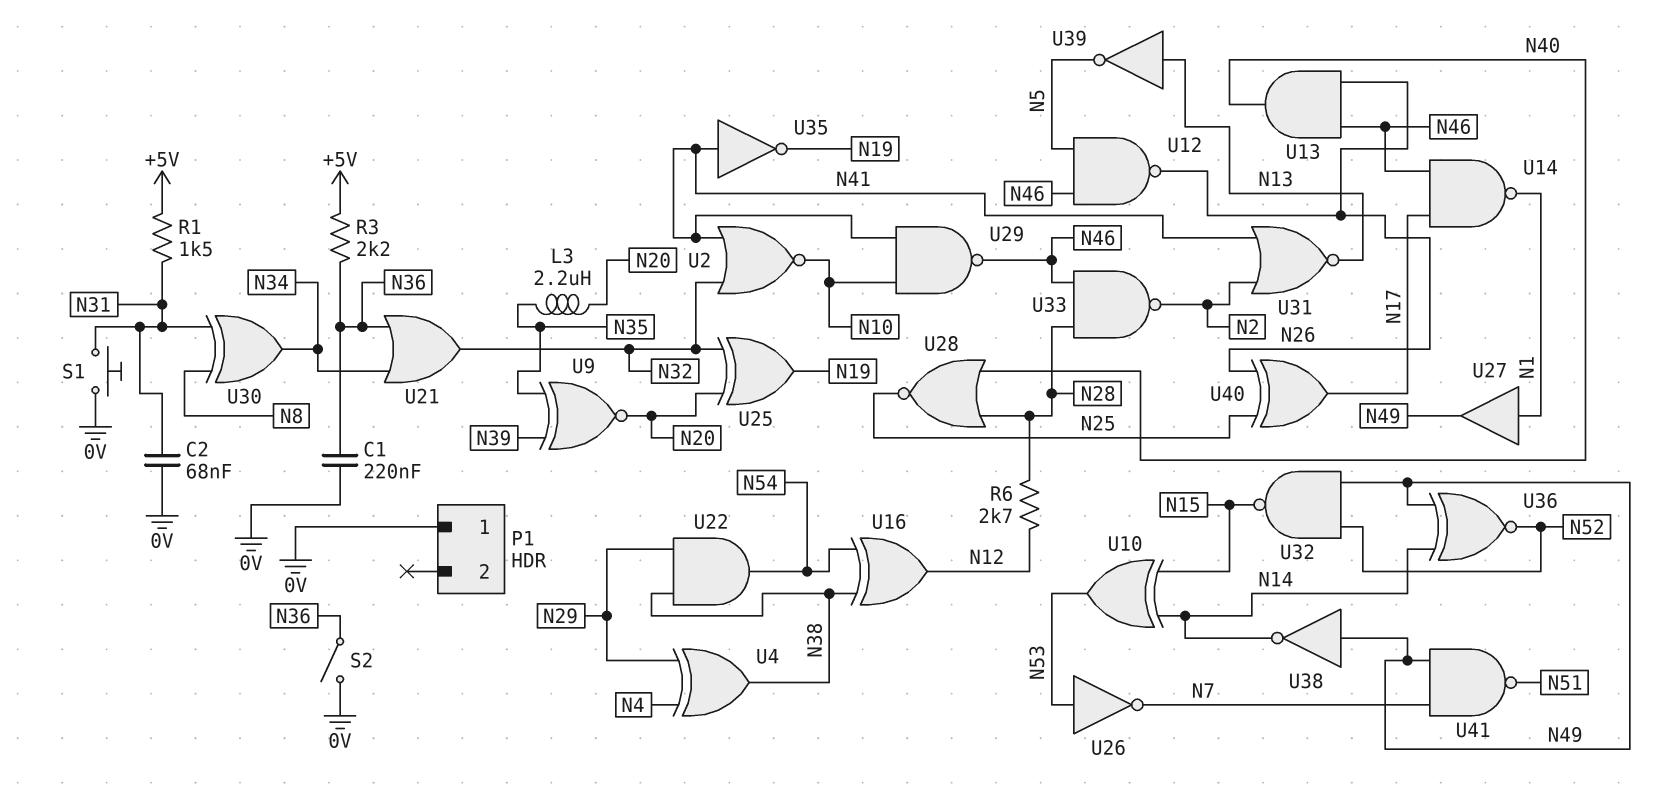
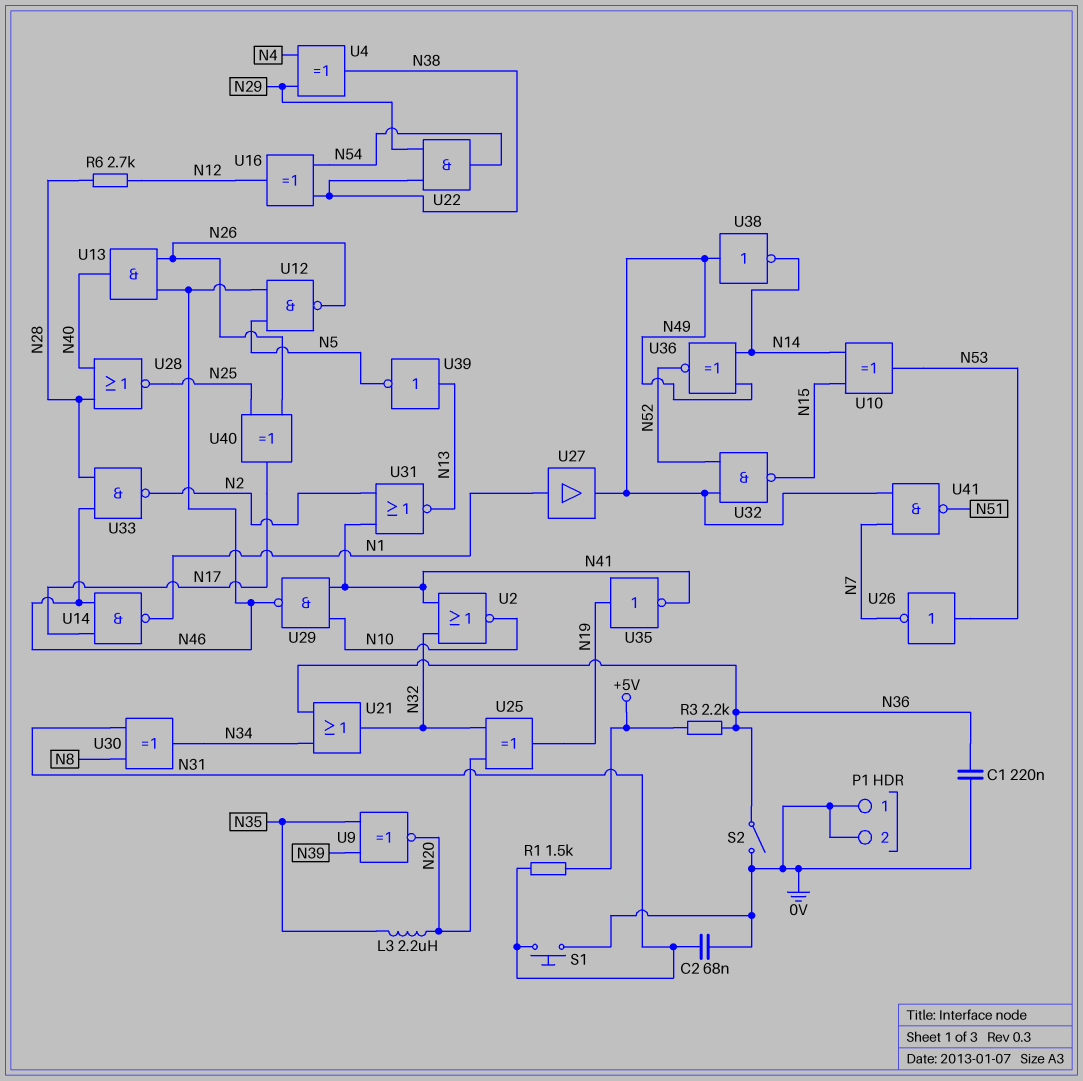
P1 pin 2: none -> 0V
U35: NOT (in N41, out N19) -> NOT (in N19, out N41)

